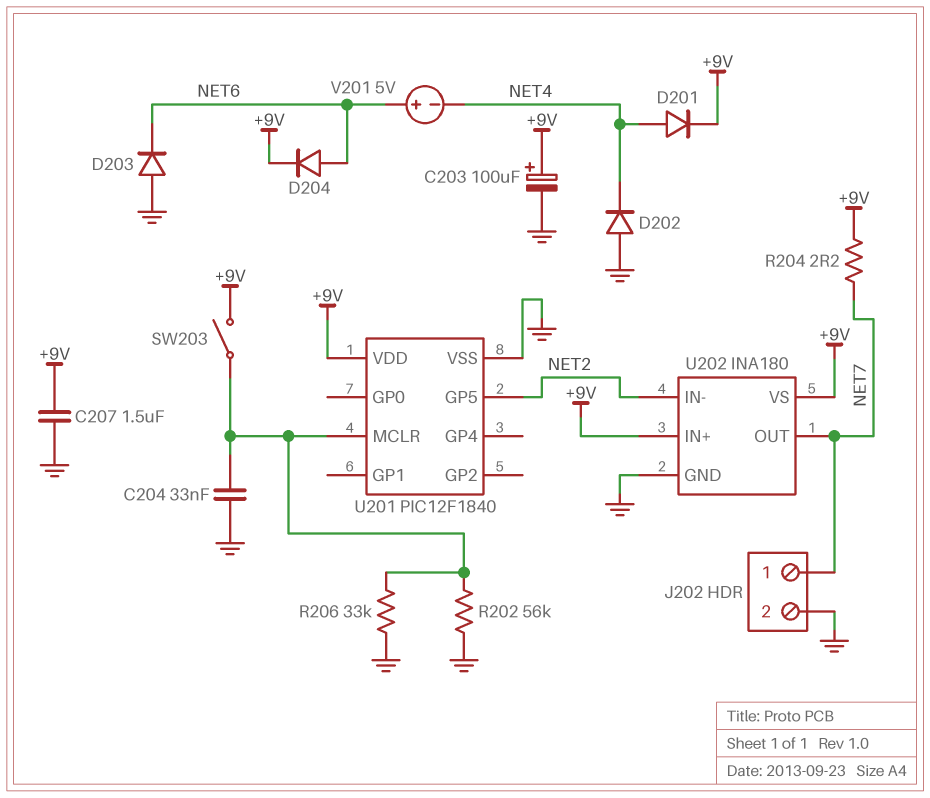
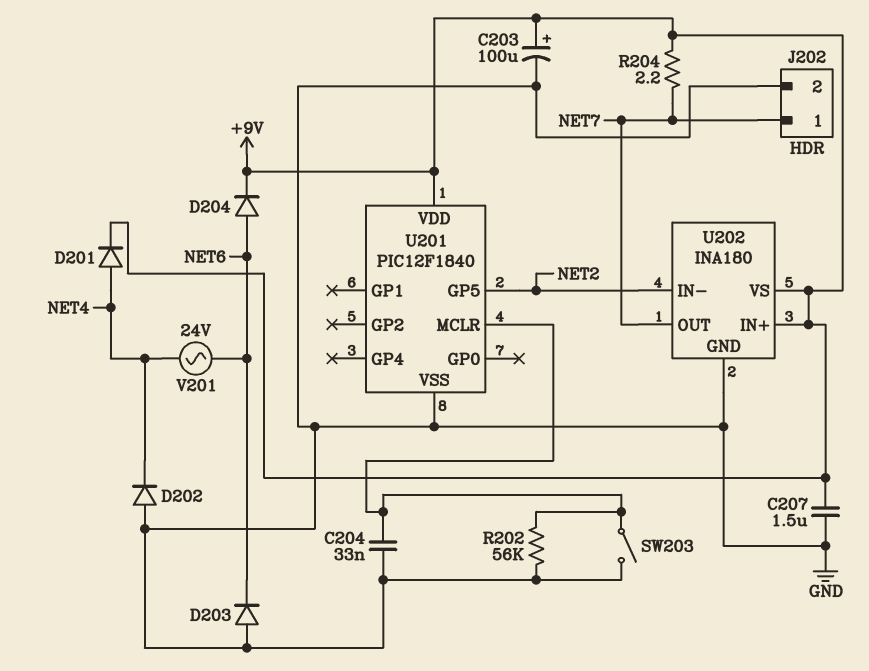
R206: 33k (GND, U201/MCLR) -> none
SW203: switch (+9V, U201/MCLR) -> switch (GND, U201/MCLR)
V201: 5V (plus NET6, minus NET4) -> AC 24V (NET4, NET6)

